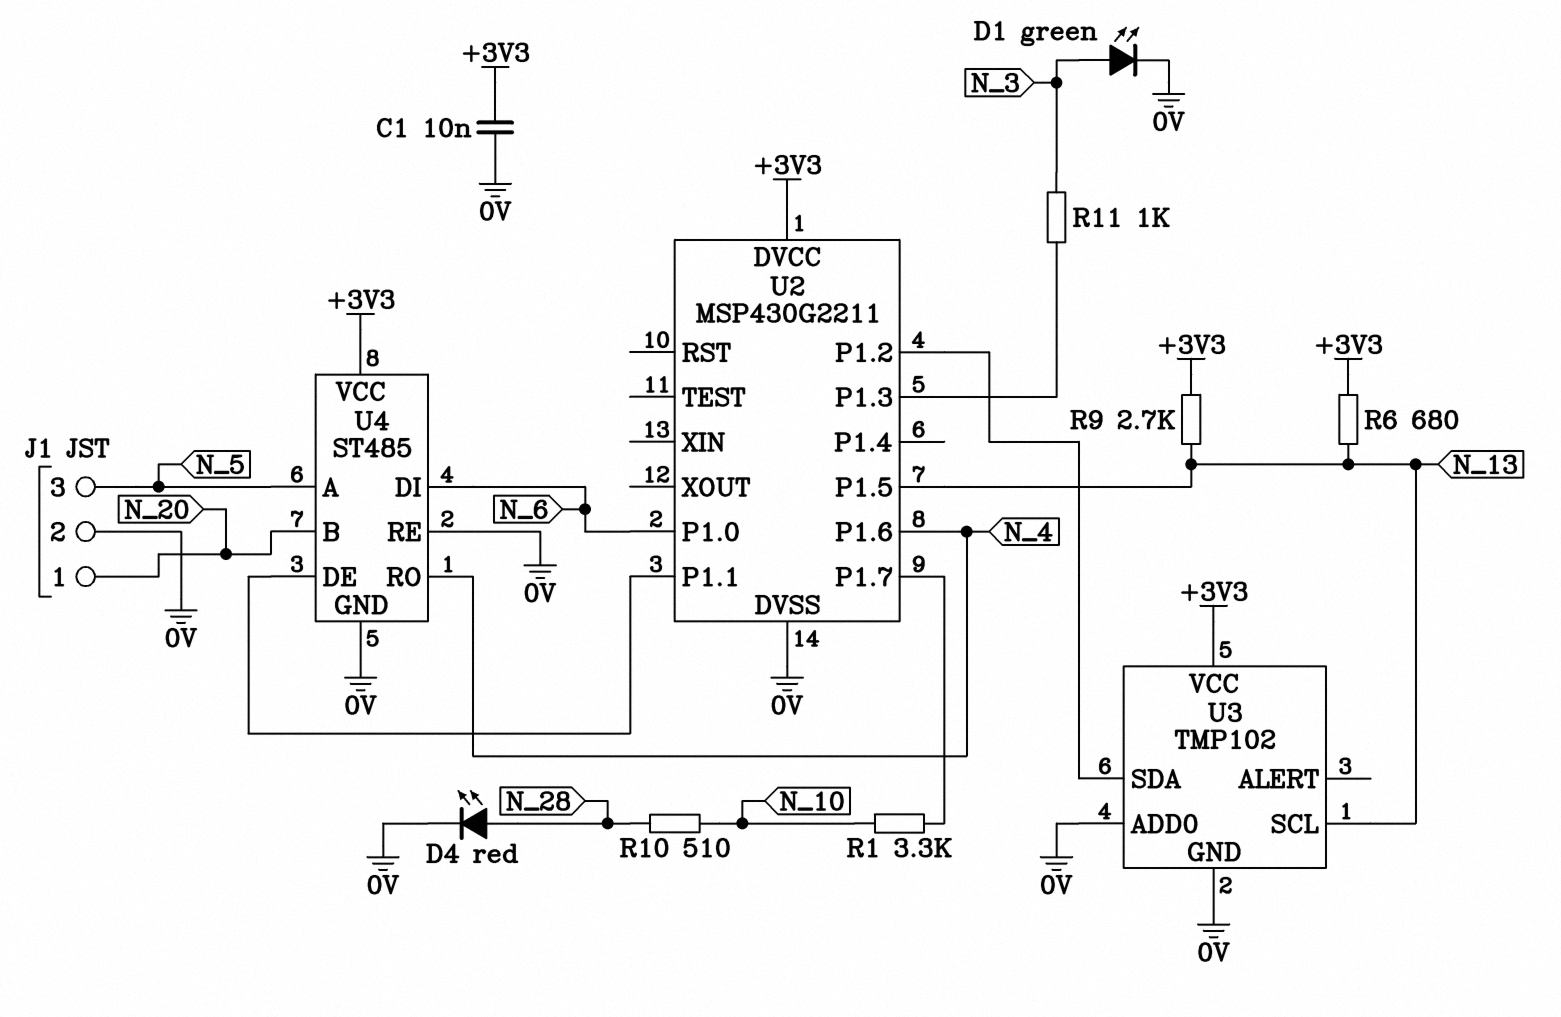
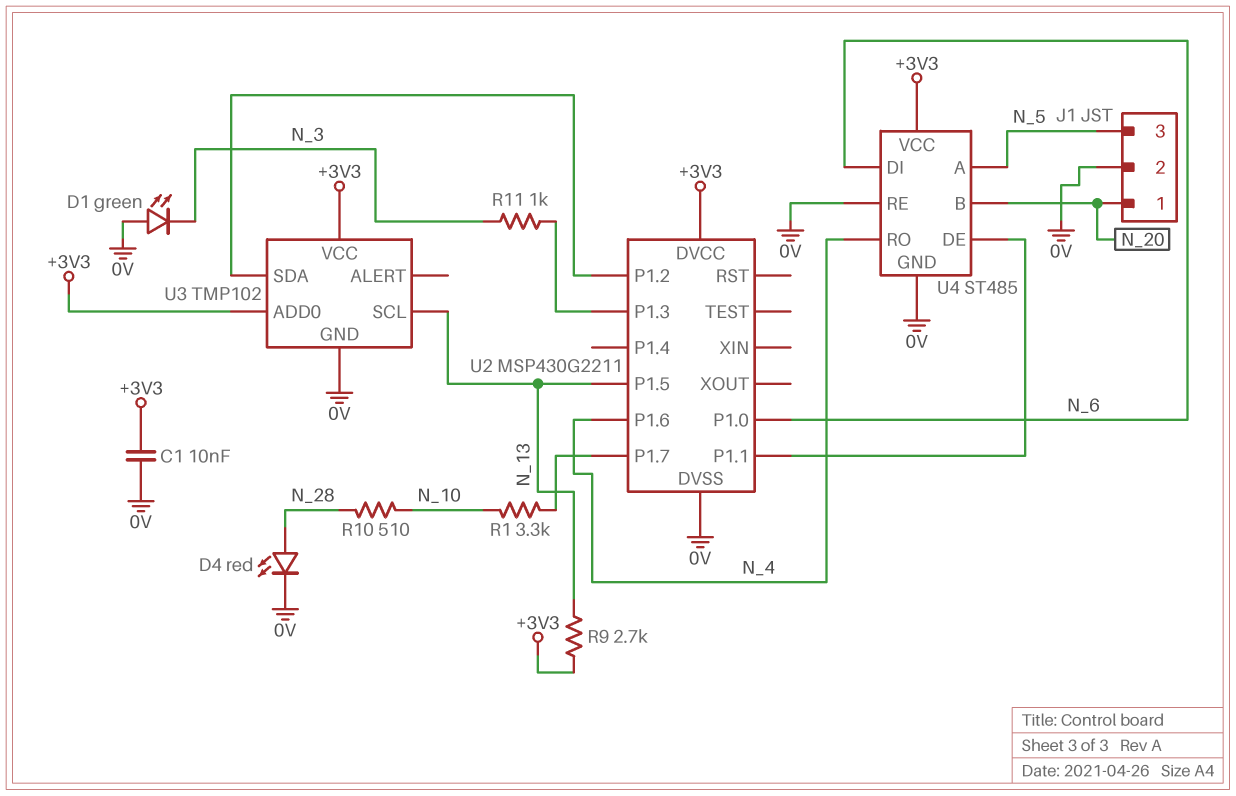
D1: LED green (A N_3, K 0V) -> LED green (A 0V, K N_3)
R6: 680 (+3V3, N_13) -> none
U3 pin ADD0: 0V -> +3V3

